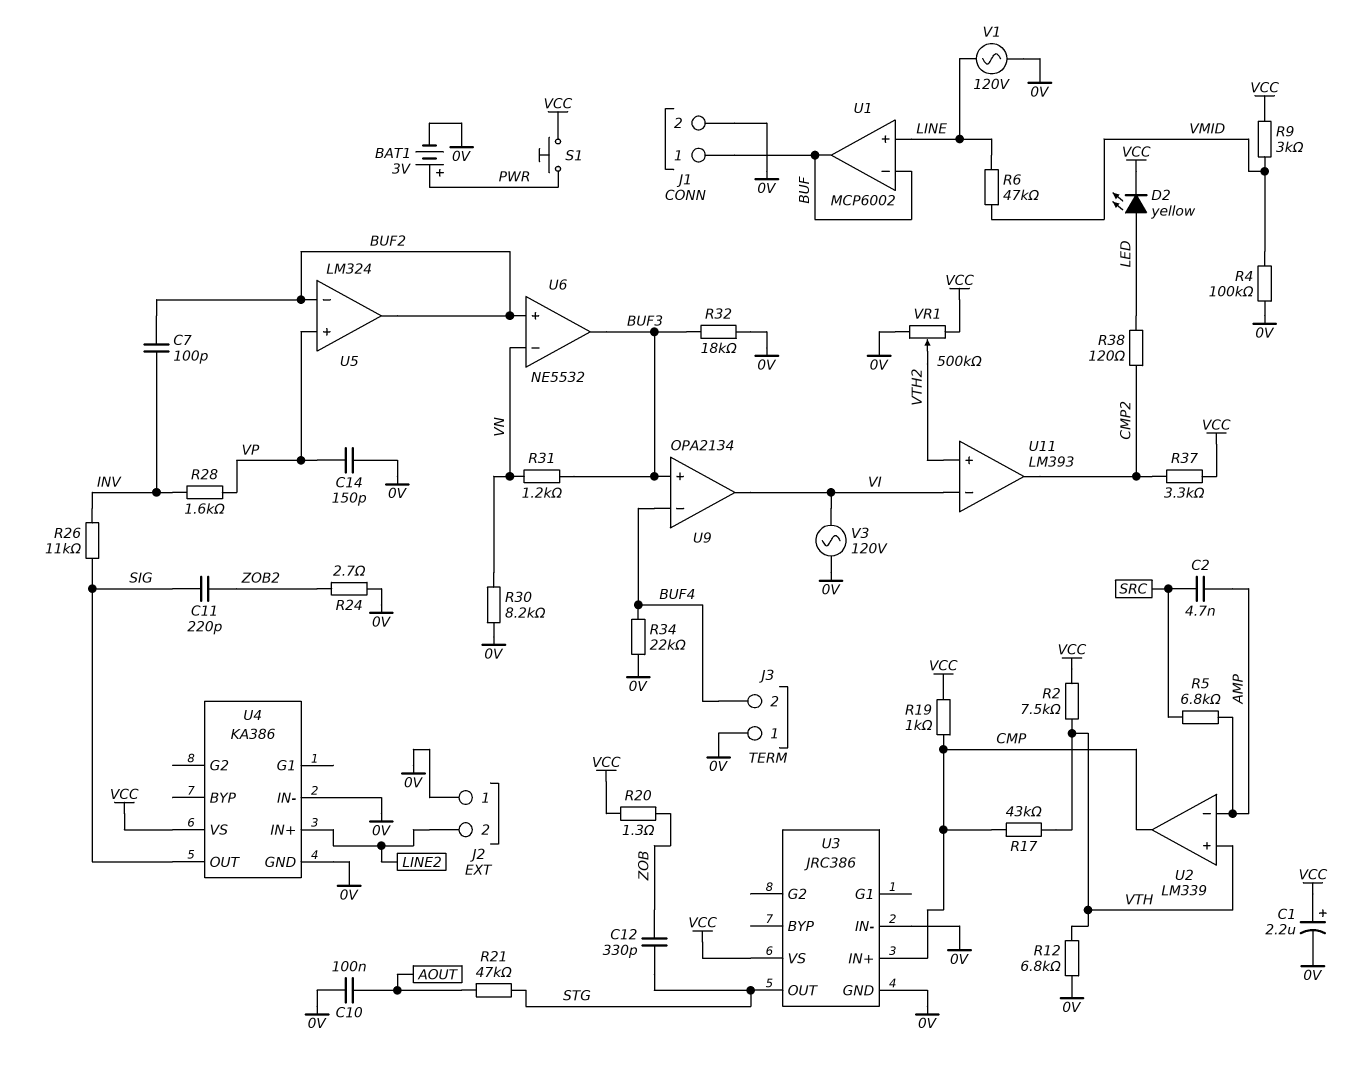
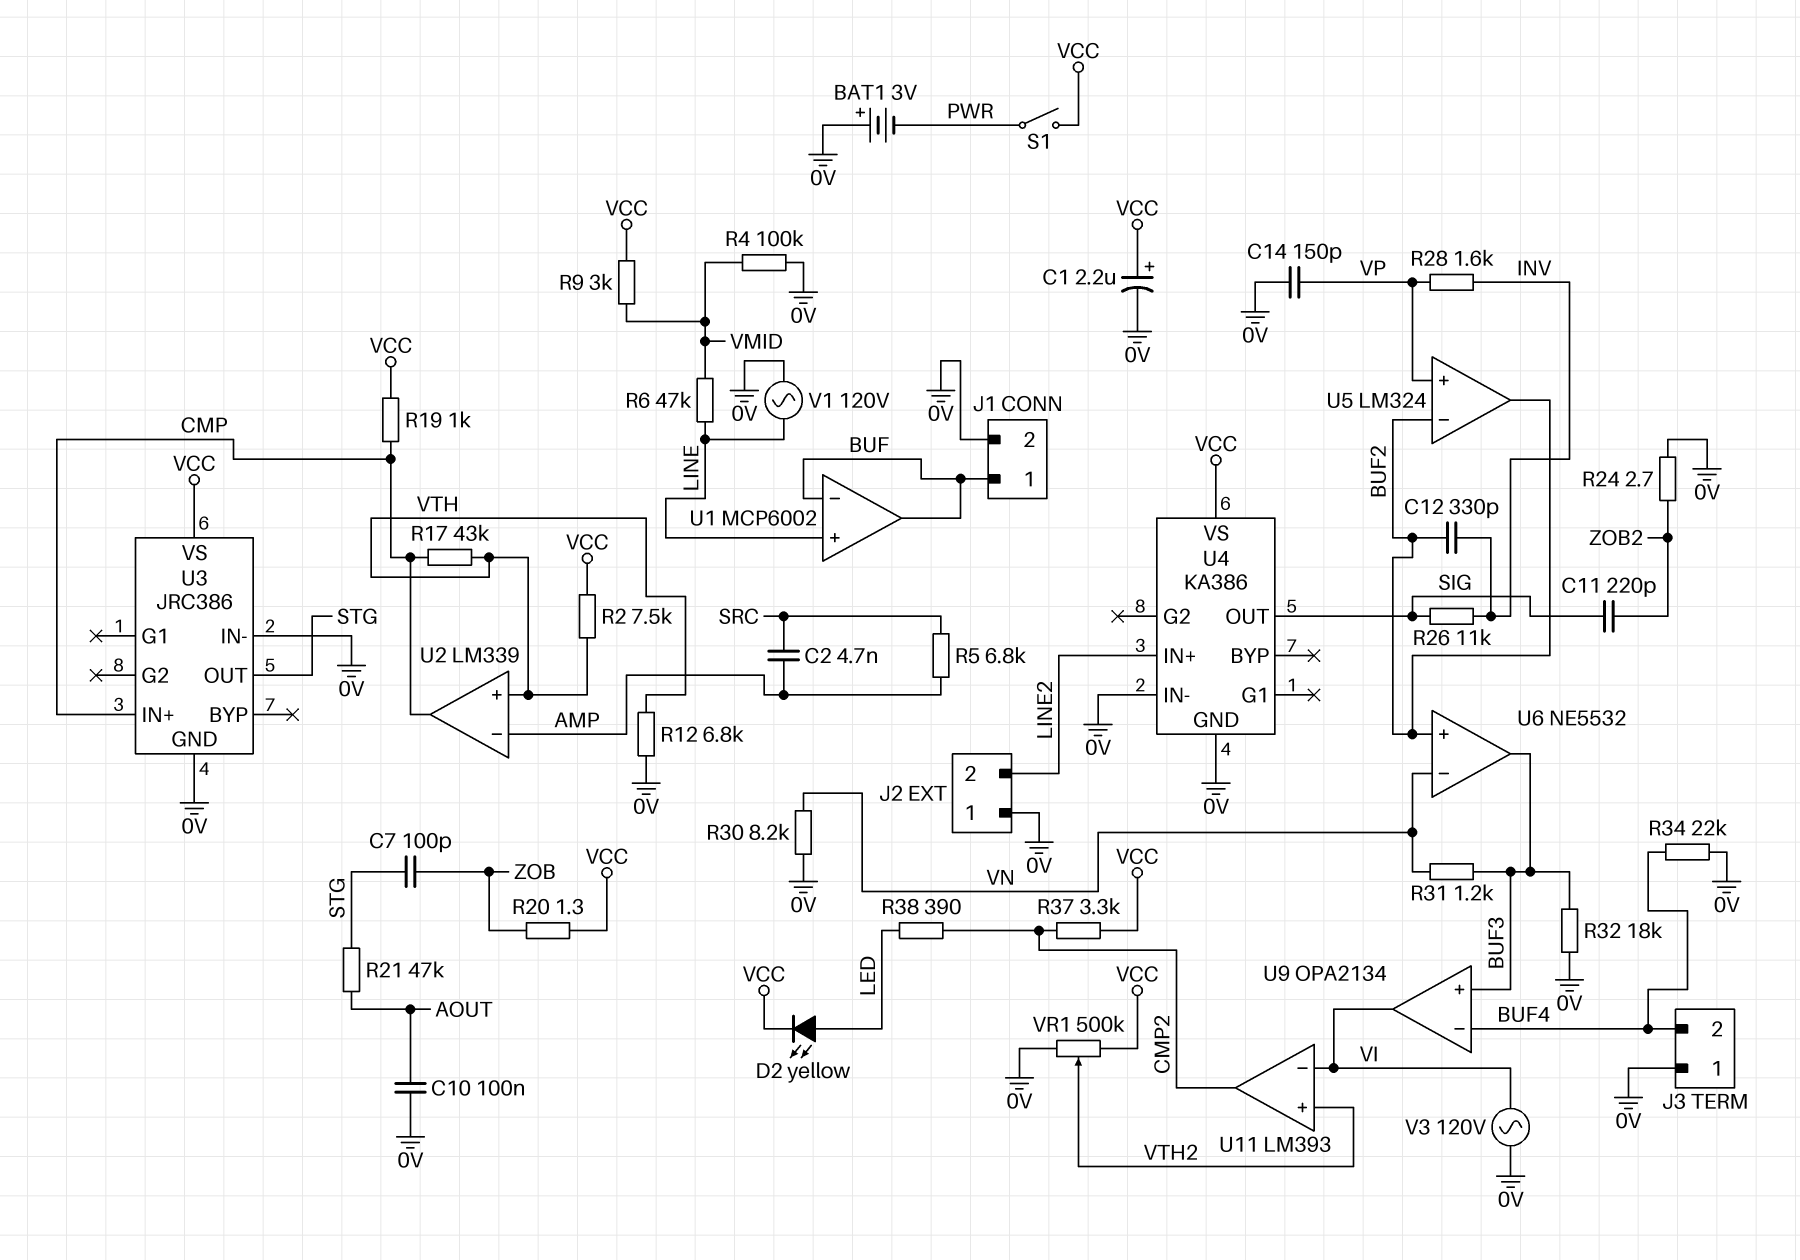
BAT1: 3V (plus PWR, minus 0V) -> 3V (plus 0V, minus PWR)
C7: 100pF (BUF2, INV) -> 100pF (STG, ZOB)
C12: 330pF (STG, ZOB) -> 330pF (BUF2, INV)
R38: 120 (CMP2, LED) -> 390 (CMP2, LED)
S1: button (PWR, VCC) -> switch (PWR, VCC)

